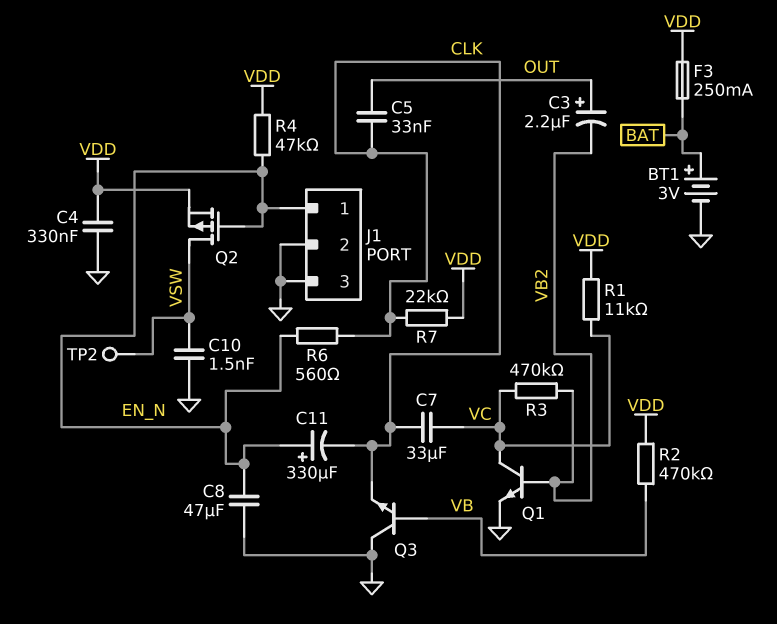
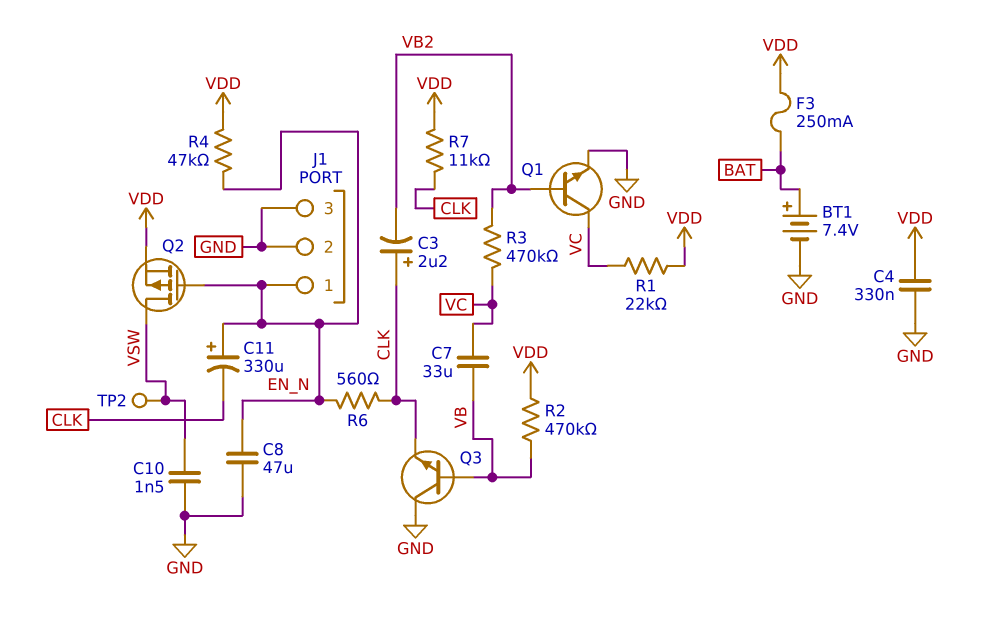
BT1: 3V (plus BAT, minus GND) -> 7.4V (plus BAT, minus GND)
C3: 2.2uF (plus OUT, minus VB2) -> 2.2uF (plus CLK, minus VB2)
C5: 33nF (CLK, OUT) -> none
C7: 33uF (CLK, VC) -> 33uF (VB, VC)
R1: 11k (VC, VDD) -> 22k (VC, VDD)
R7: 22k (CLK, VDD) -> 11k (CLK, VDD)

